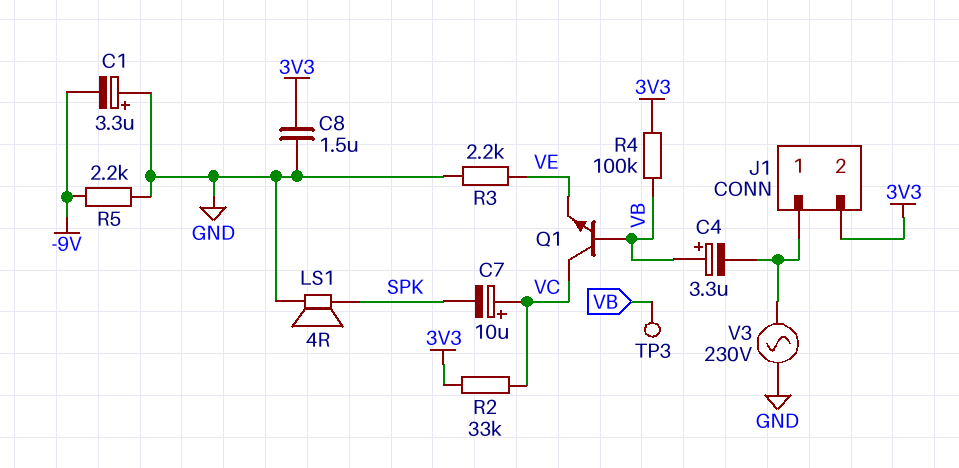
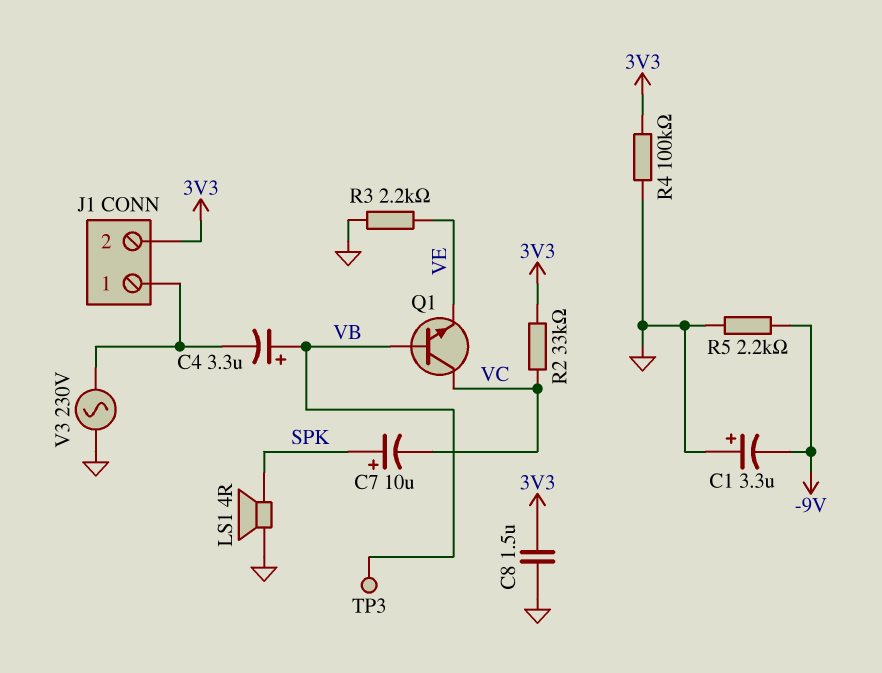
C7: 10uF (plus VC, minus SPK) -> 10uF (plus SPK, minus VC)
R4: 100k (3V3, VB) -> 100k (3V3, GND)

